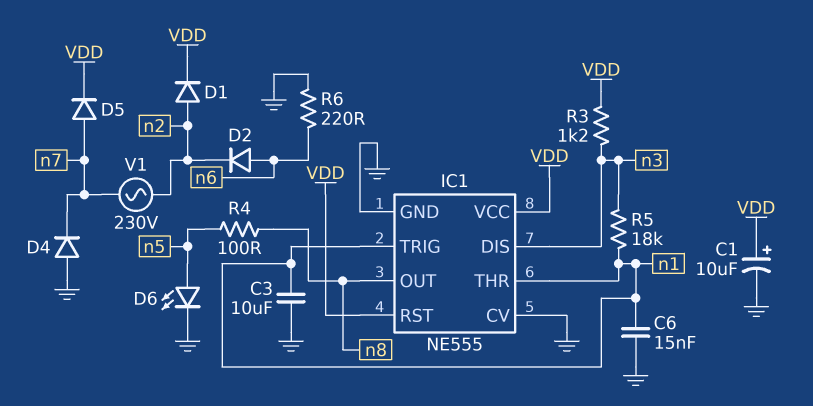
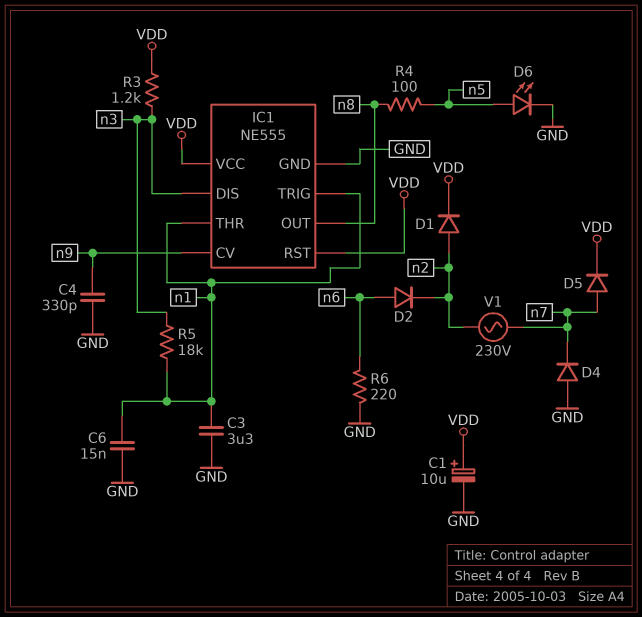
C3: 10uF (GND, n1) -> 3.3uF (GND, n1)
C4: none -> 330pF (GND, n9)
IC1 pin CV: GND -> n9

